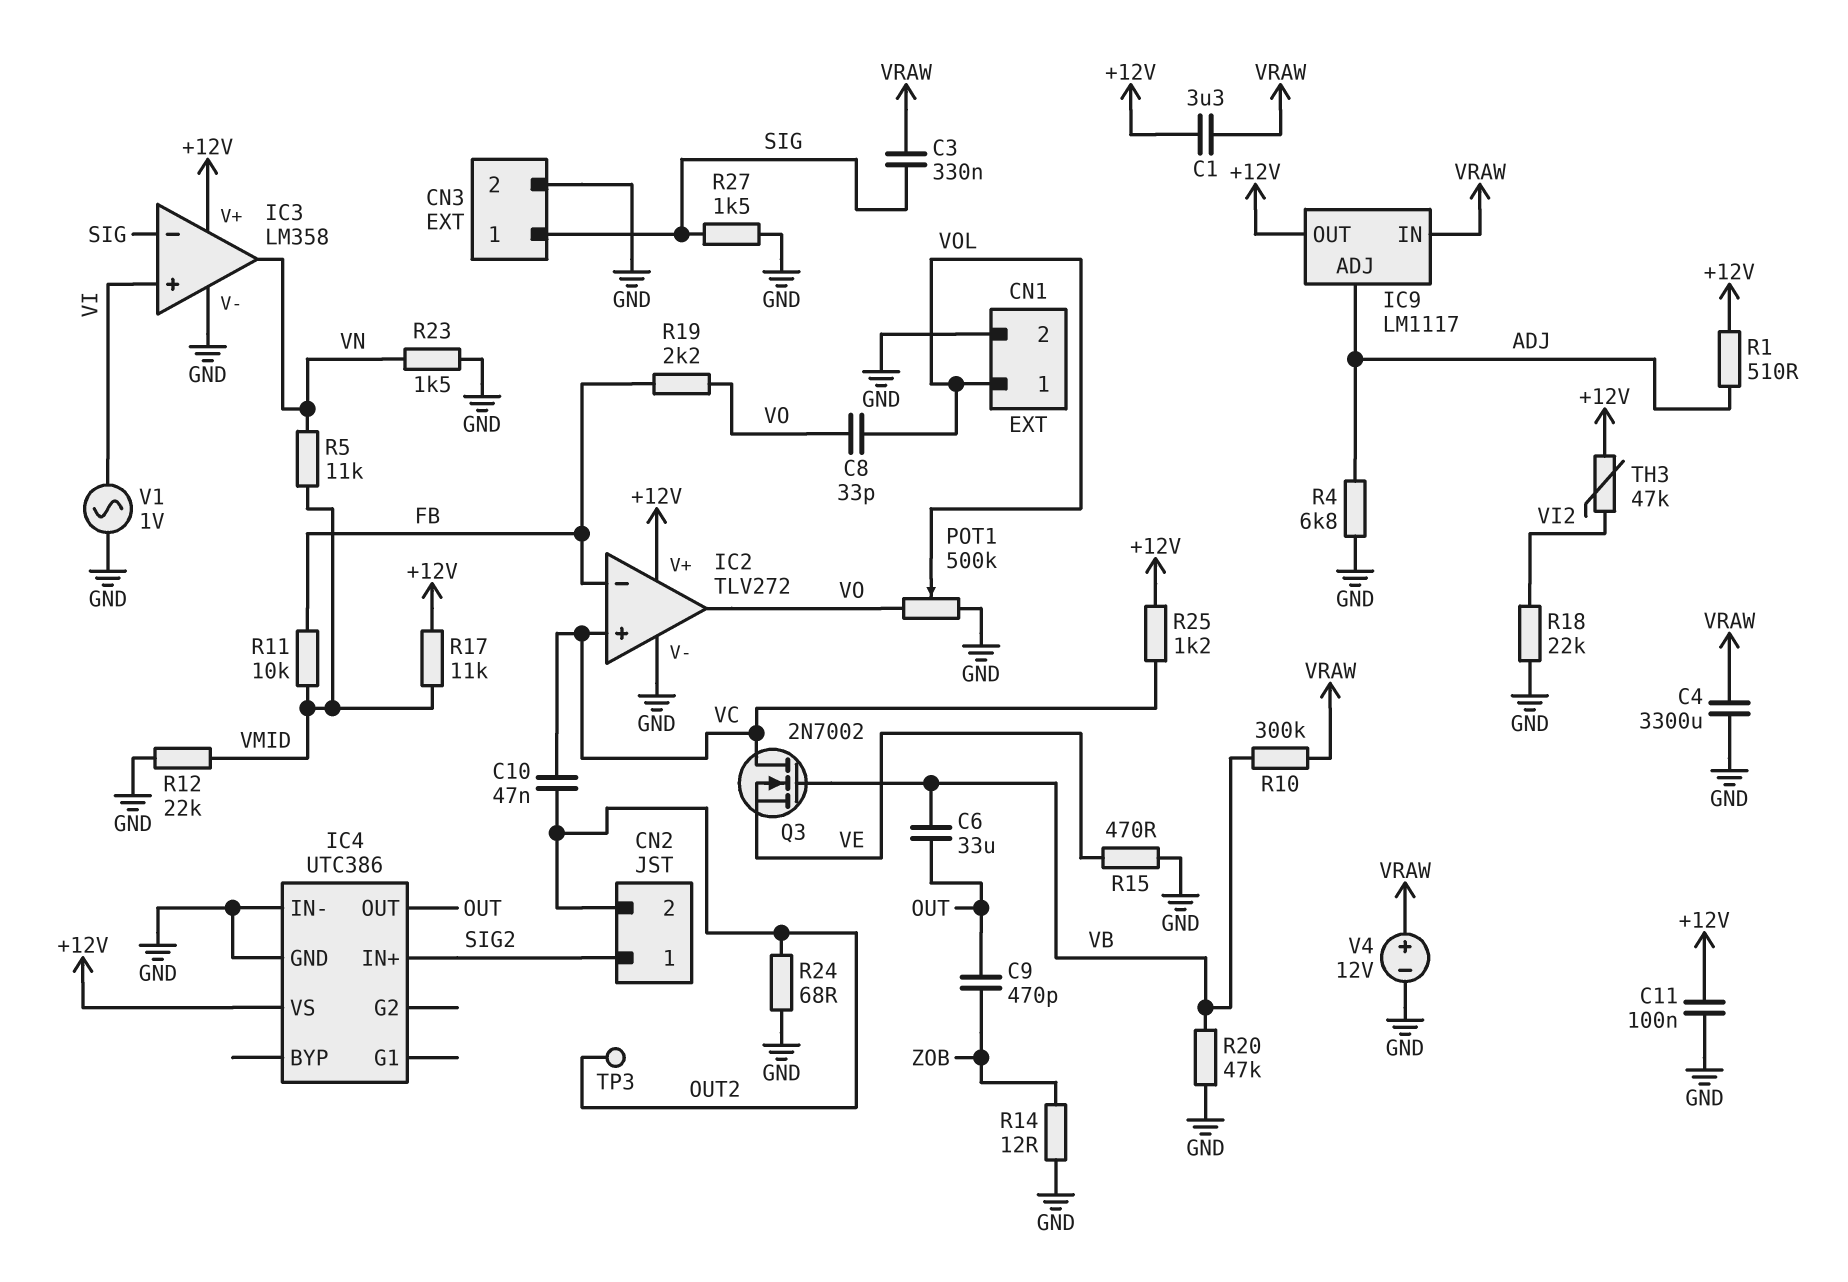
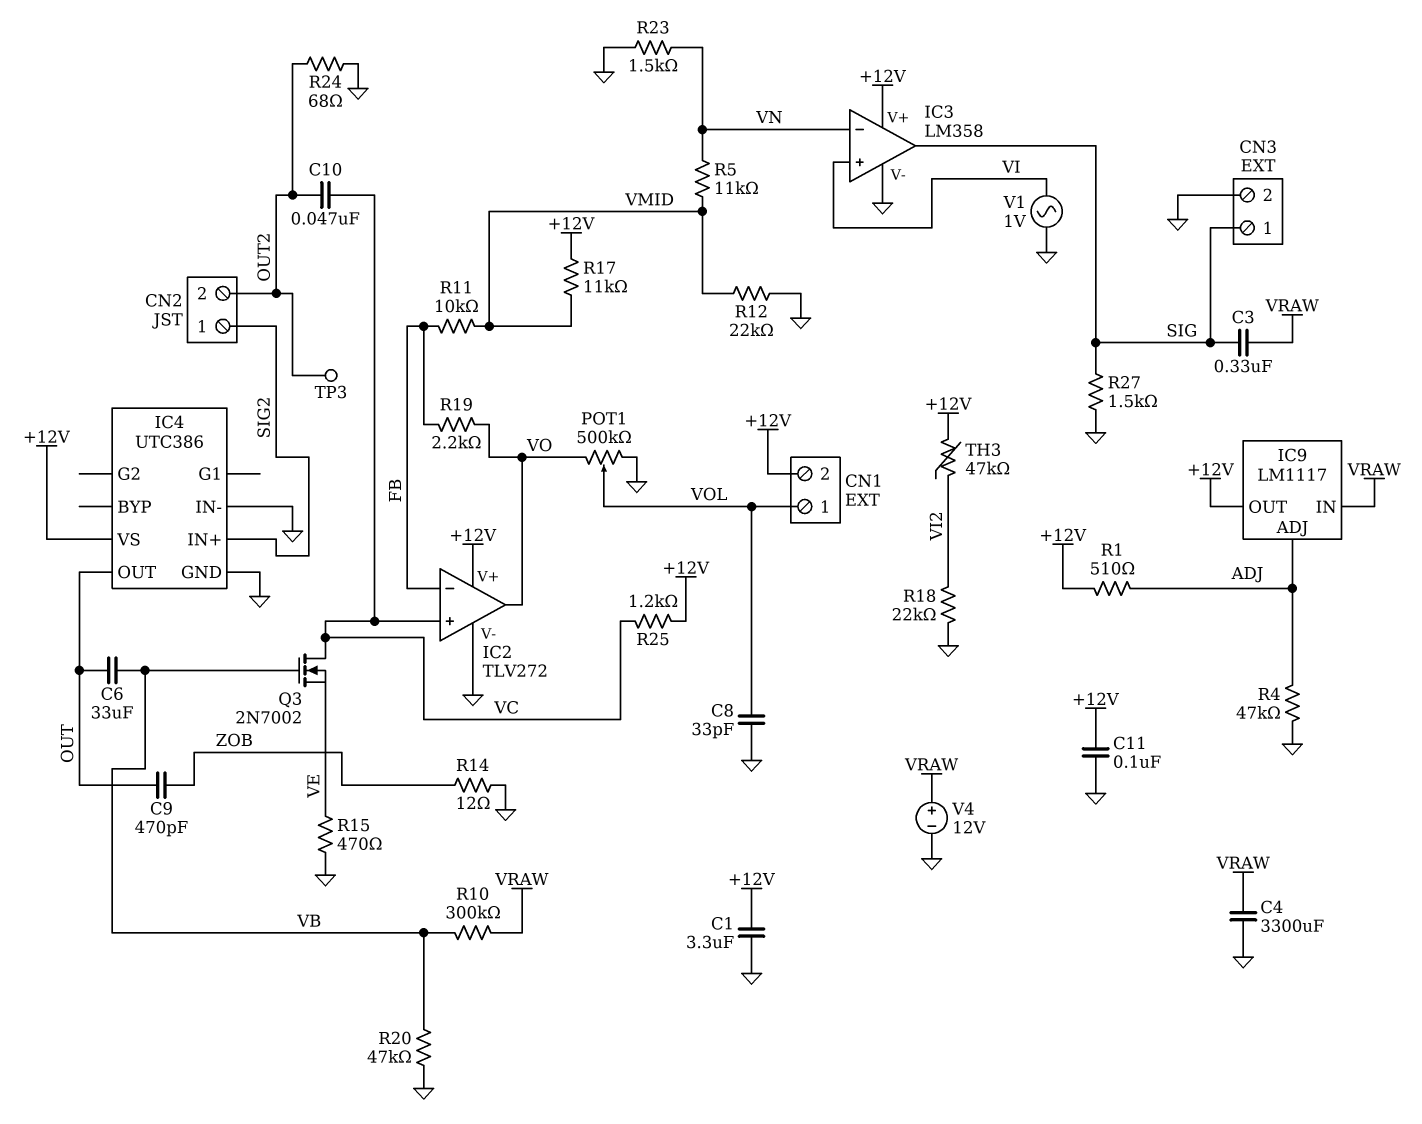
C1: 3.3uF (+12V, VRAW) -> 3.3uF (+12V, GND)
C8: 33pF (VO, VOL) -> 33pF (GND, VOL)
CN1 pin 2: GND -> +12V
IC3 pin in-: SIG -> VN
IC3 pin out: VN -> SIG
R4: 6.8k (ADJ, GND) -> 47k (ADJ, GND)

